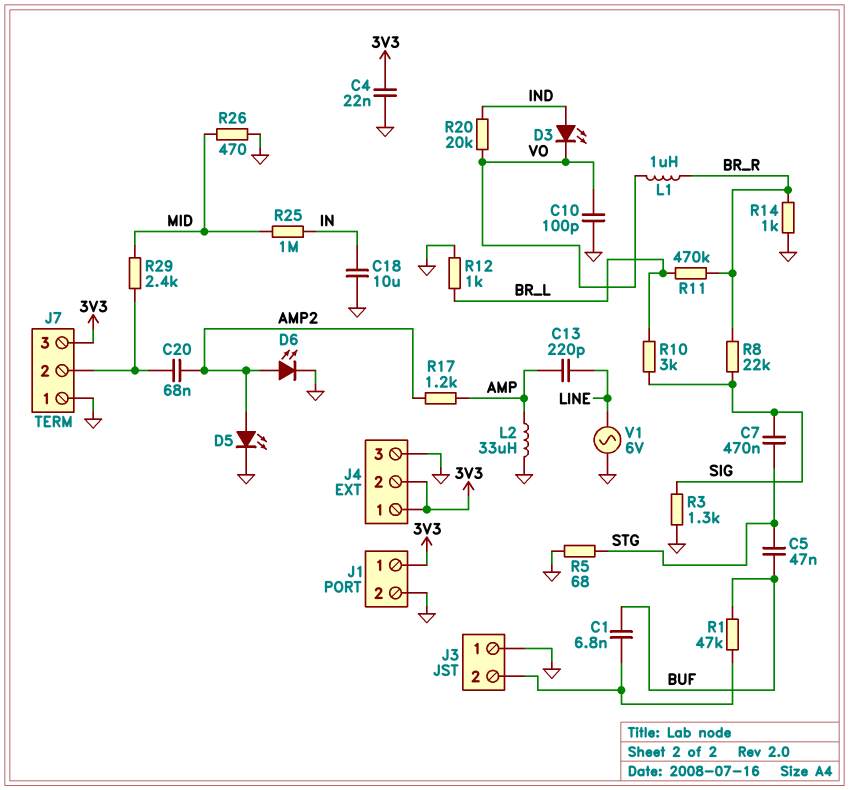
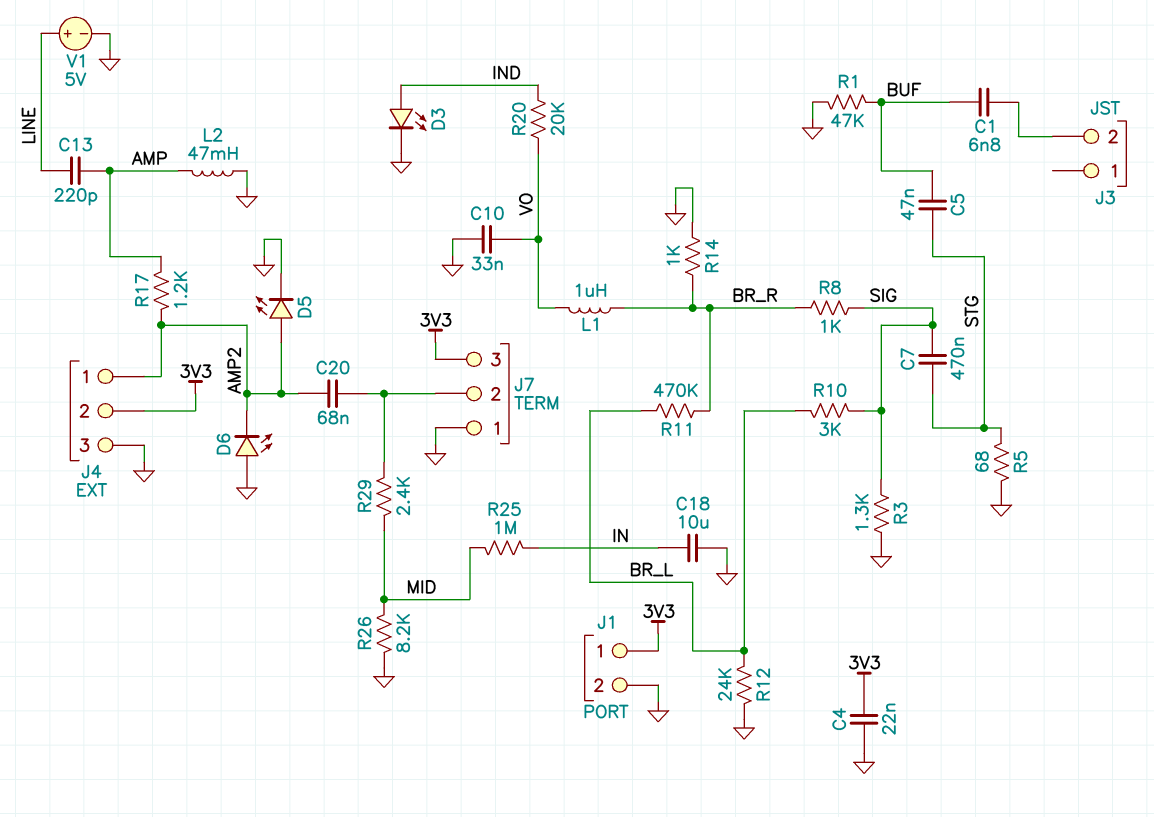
C10: 100pF (GND, VO) -> 33nF (GND, VO)
D3: LED (A IND, K VO) -> LED (A IND, K GND)
D6: LED (A AMP2, K GND) -> LED (A GND, K AMP2)
J3 pin 1: GND -> none
J4 pin 1: 3V3 -> AMP2
L2: 33uH (AMP, GND) -> 47mH (AMP, GND)
R1: 47k (BUF, J3/2) -> 47k (BUF, GND)
R8: 22k (BR_R, SIG) -> 1k (BR_R, SIG)
R12: 1k (BR_L, GND) -> 24k (BR_L, GND)
R26: 470 (GND, MID) -> 8.2k (GND, MID)
V1: AC 6V (GND, LINE) -> 5V (plus LINE, minus GND)

